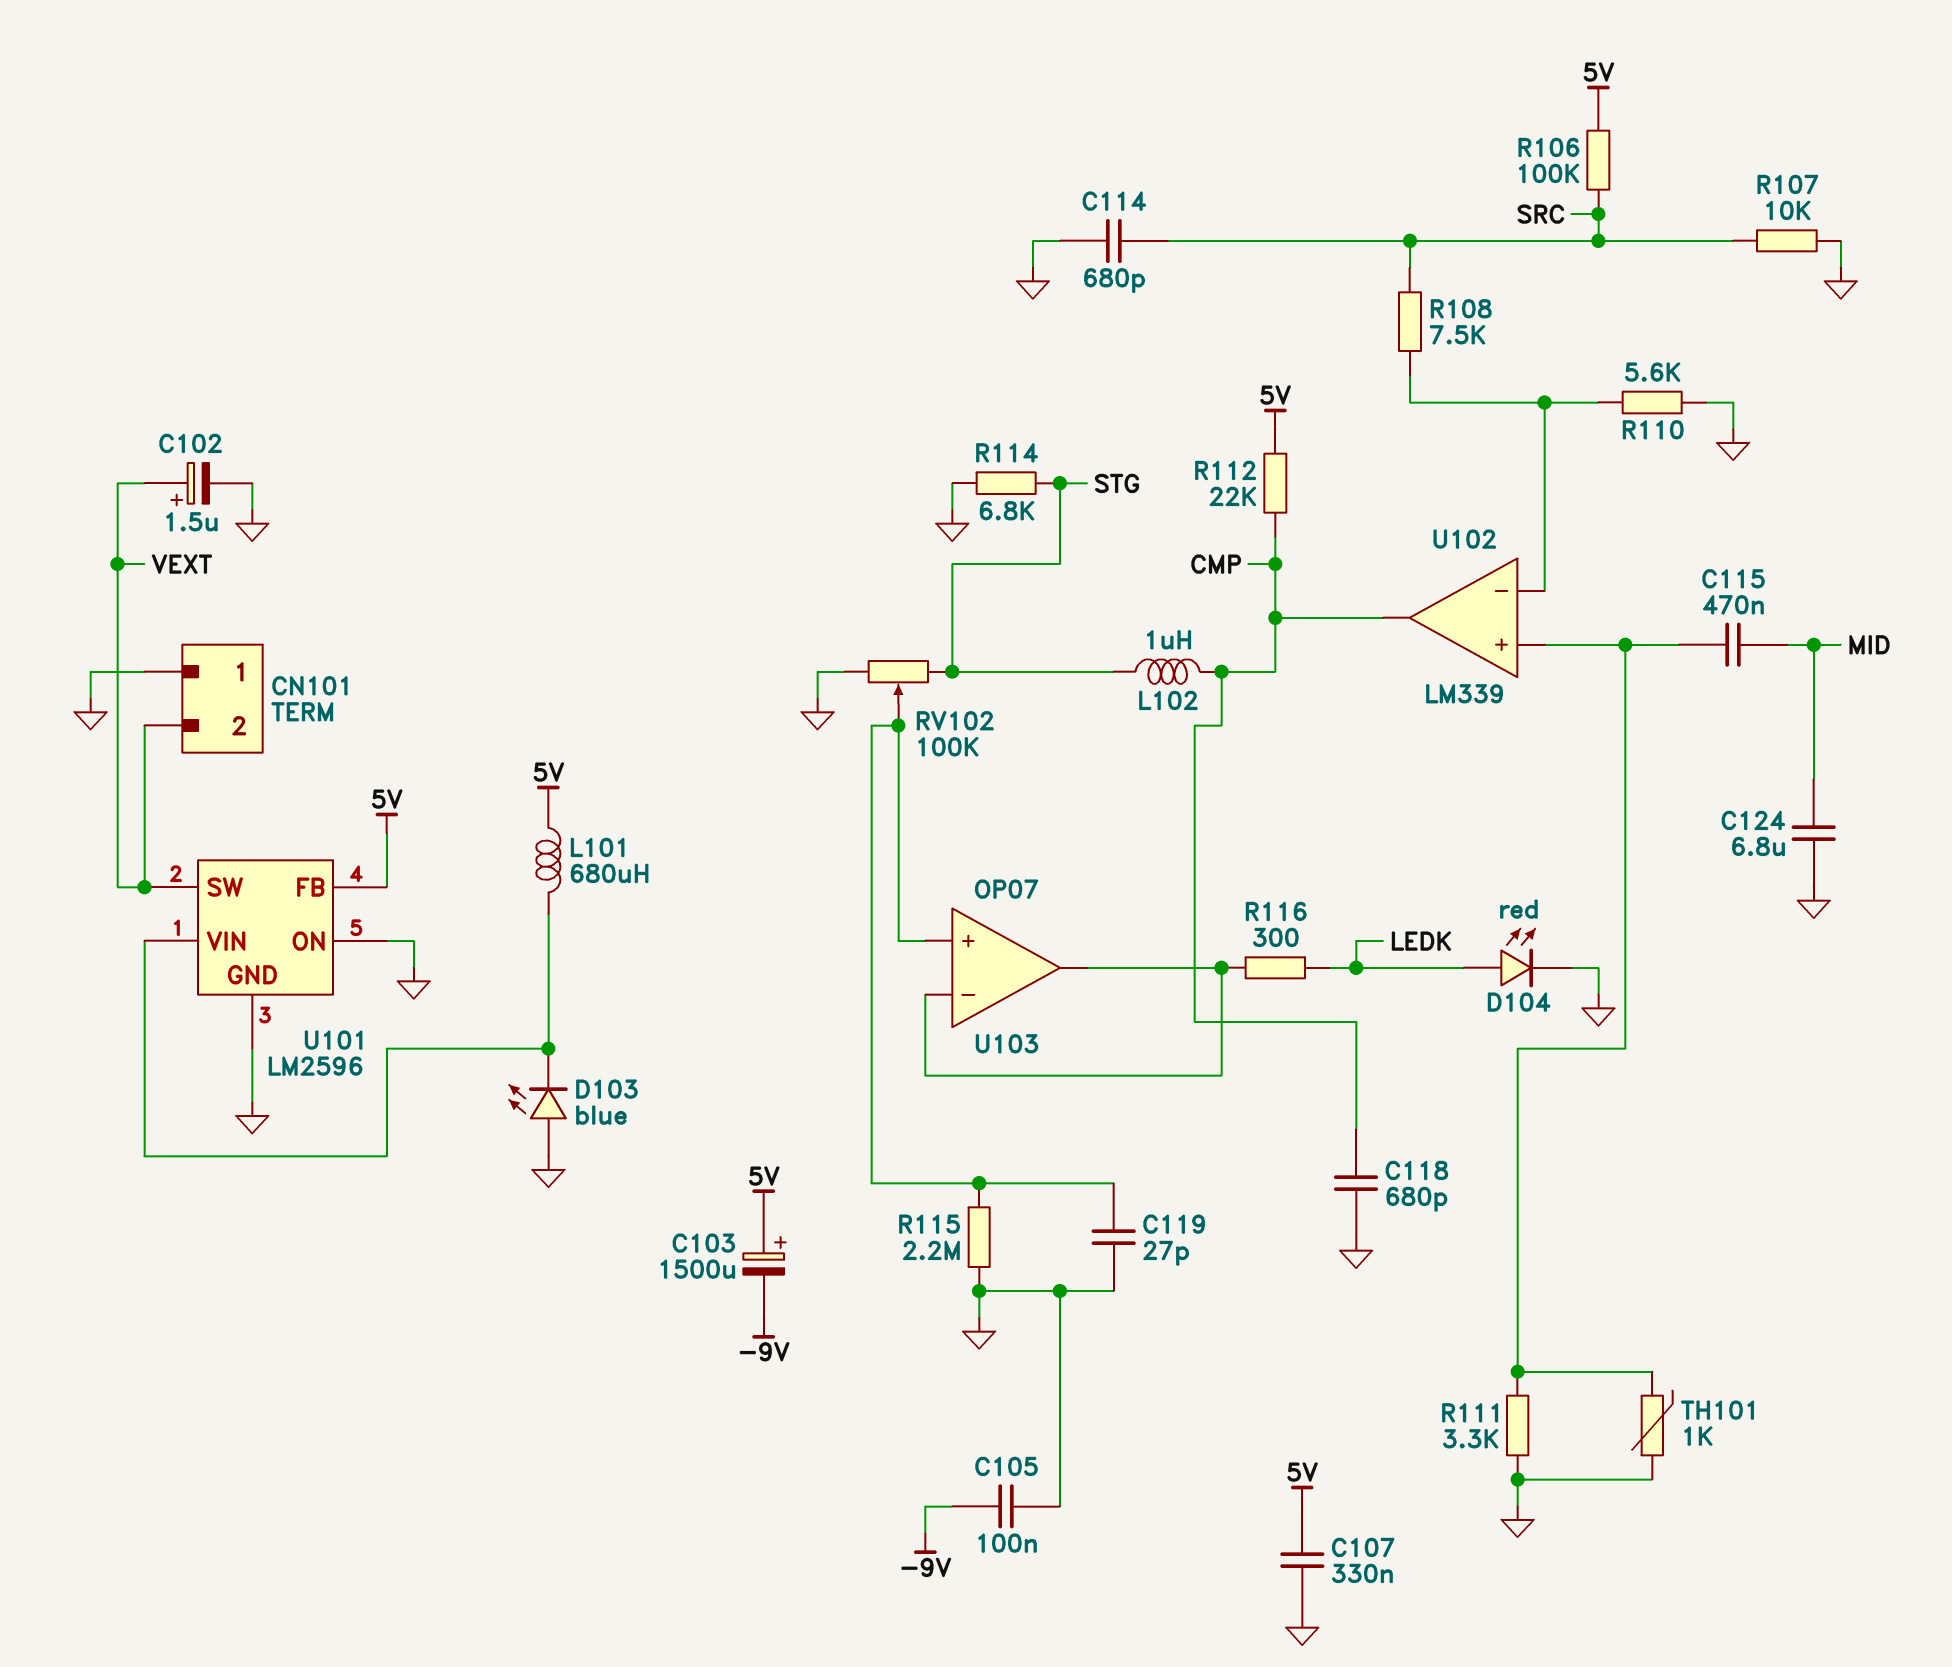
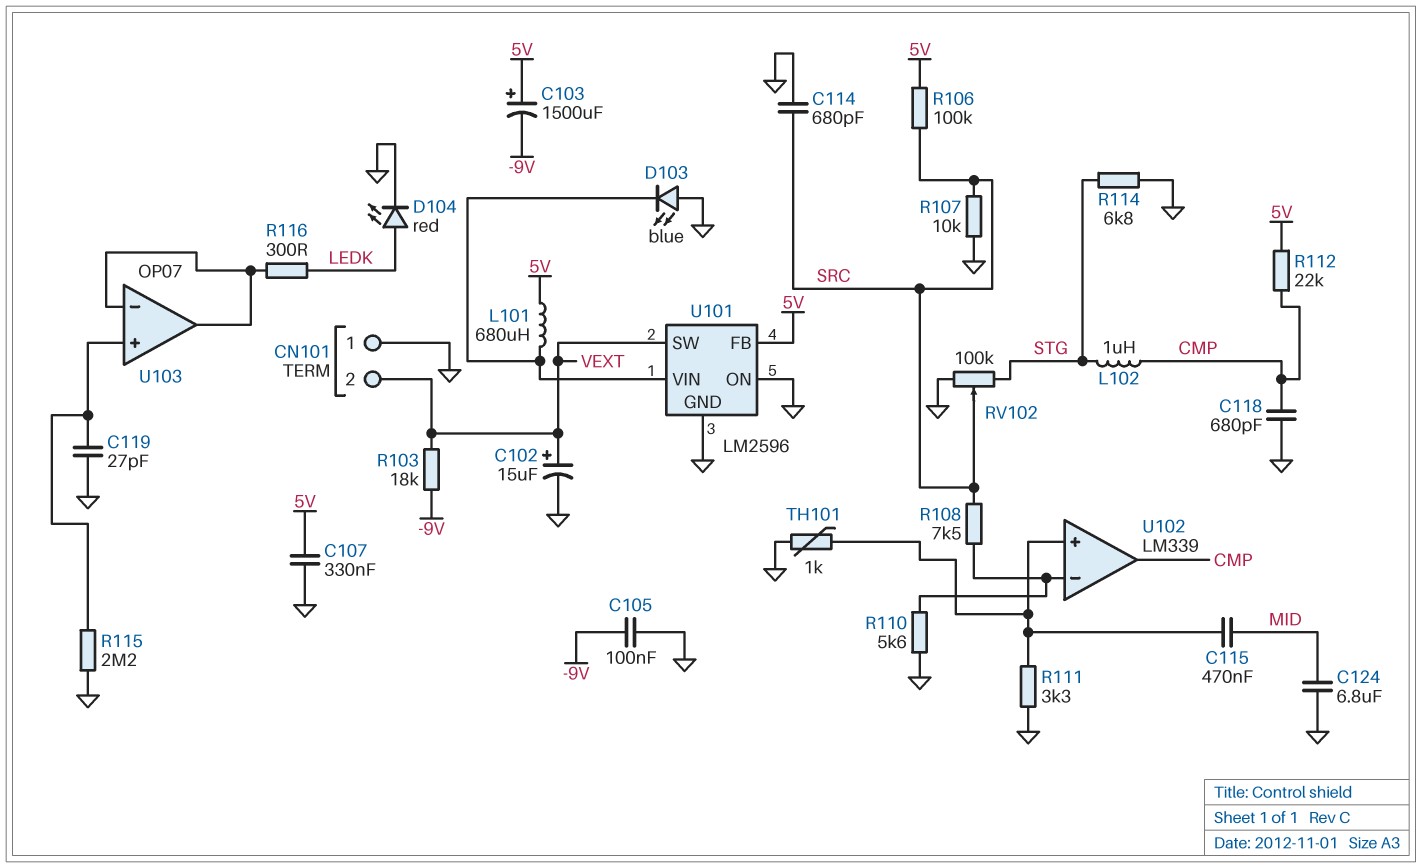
C102: 1.5uF (plus VEXT, minus GND) -> 15uF (plus VEXT, minus GND)
R103: none -> 18k (-9V, VEXT)
RV102: 100k (GND, STG, wiper U103/in+) -> 100k (GND, STG, wiper SRC)

